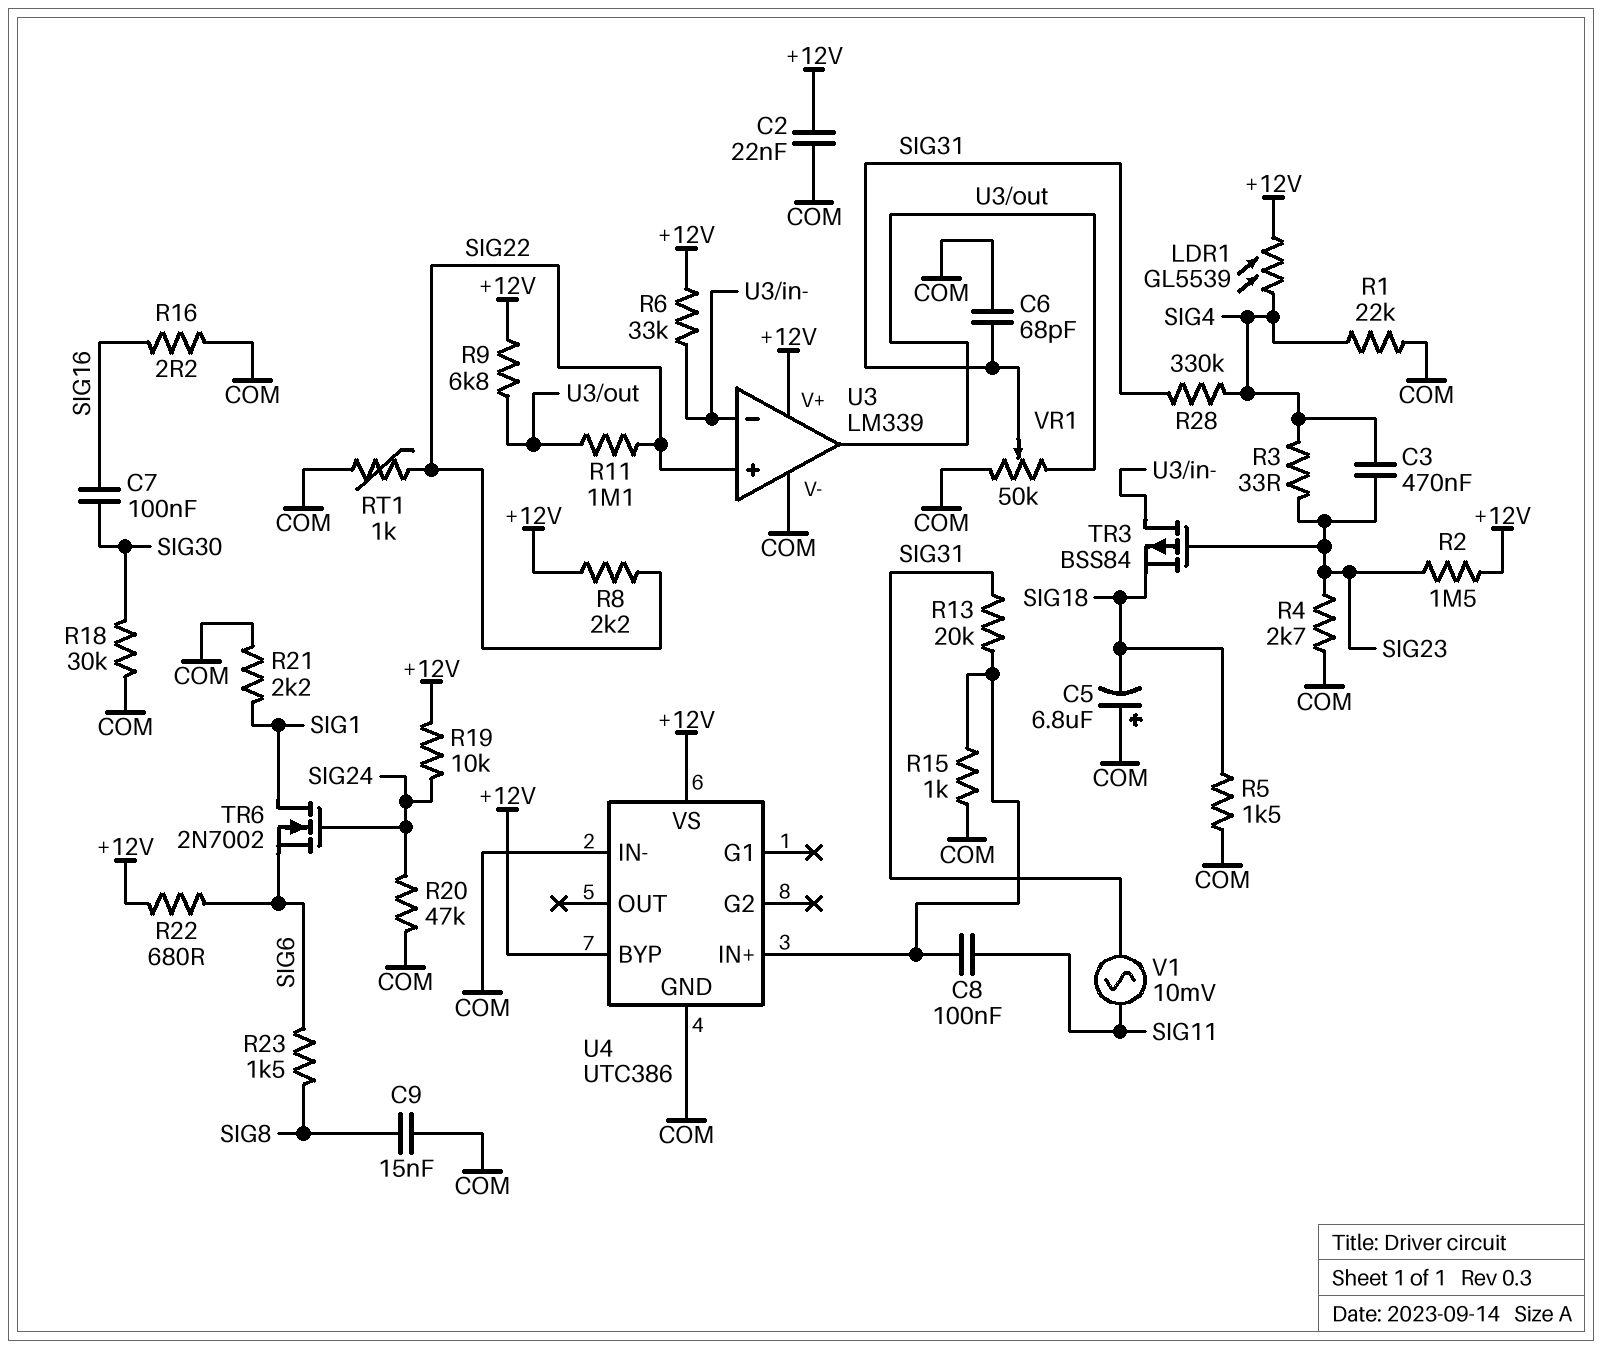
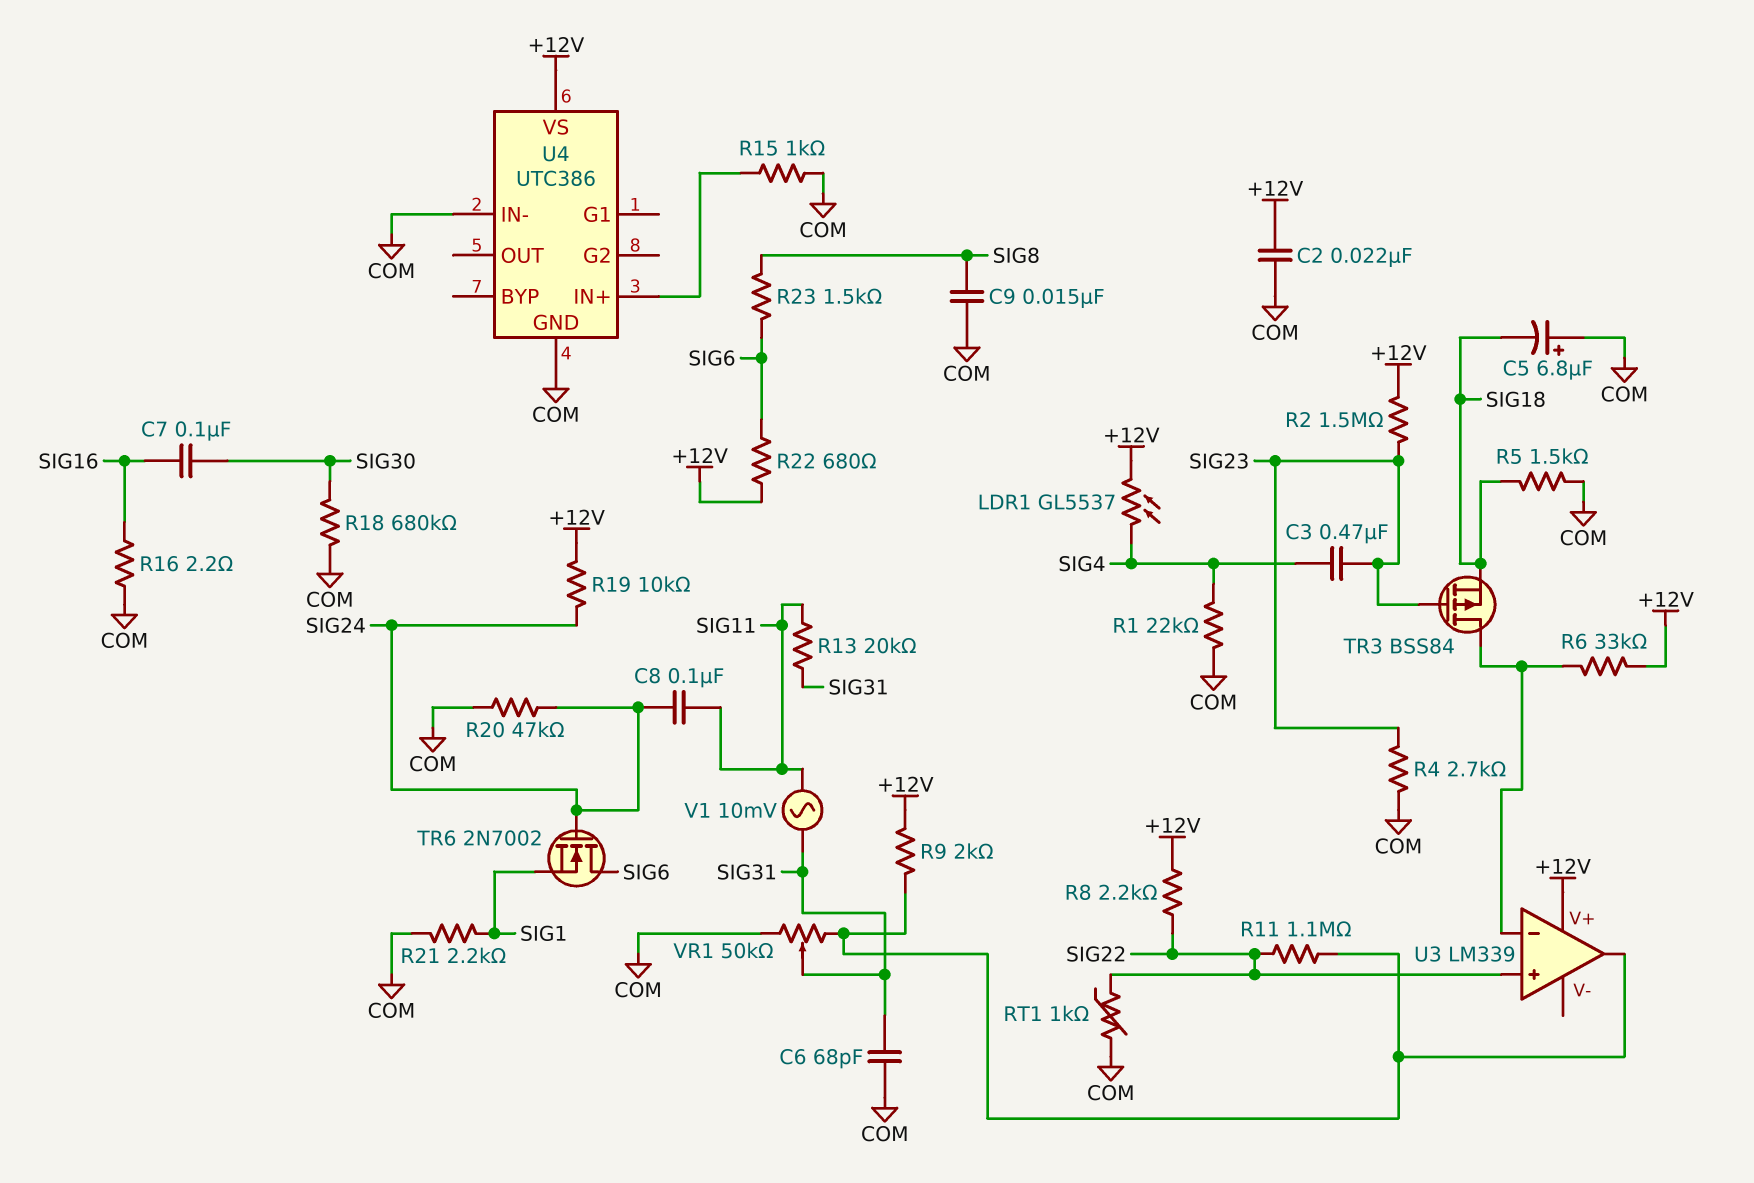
C8: 100nF (SIG11, U4/IN+) -> 100nF (SIG11, SIG24)
LDR1: GL5539 (+12V, SIG4) -> GL5537 (+12V, SIG4)
R3: 33 (SIG4, SIG23) -> none
R9: 6.8k (+12V, U3/out) -> 2k (+12V, U3/out)
R13: 20k (SIG31, U4/IN+) -> 20k (SIG11, SIG31)
R18: 30k (COM, SIG30) -> 680k (COM, SIG30)
R28: 330k (SIG4, SIG31) -> none
TR6: NMOS 2N7002 (G SIG24, D SIG1, S SIG6) -> NMOS 2N7002 (G SIG24, D SIG6, S SIG1)
U3 pin V-: COM -> none
U4 pin BYP: +12V -> none

